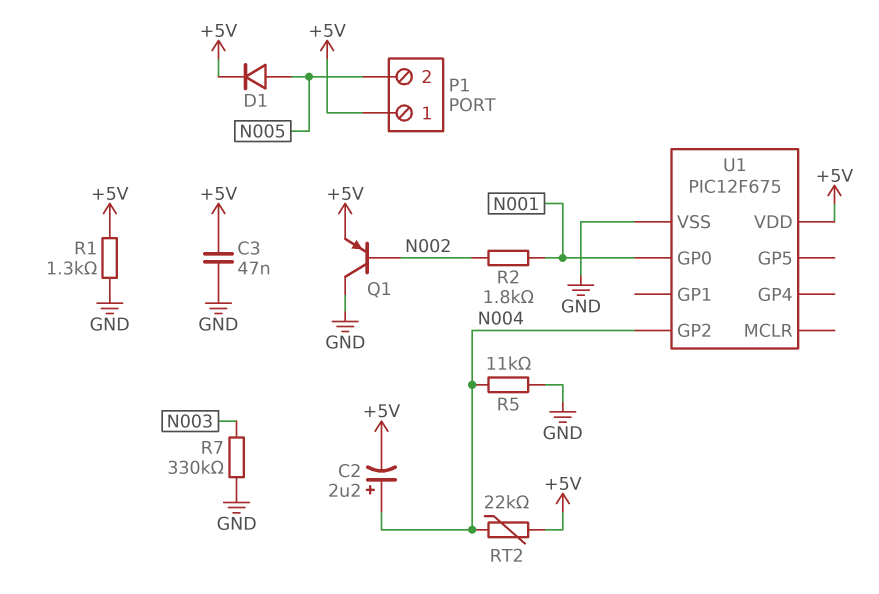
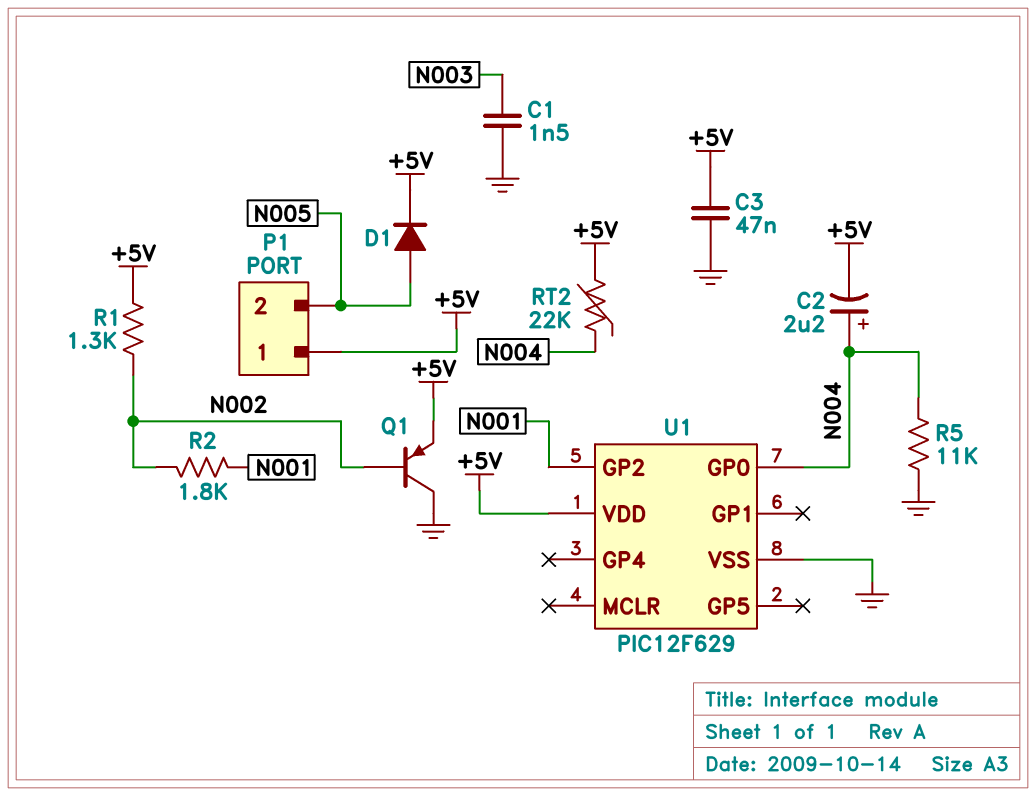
C1: none -> 1.5nF (GND, N003)
R1: 1.3k (+5V, GND) -> 1.3k (+5V, N002)
R7: 330k (GND, N003) -> none
U1: PIC12F675 -> PIC12F629
U1 pin GP0: N001 -> N004
U1 pin GP2: N004 -> N001

